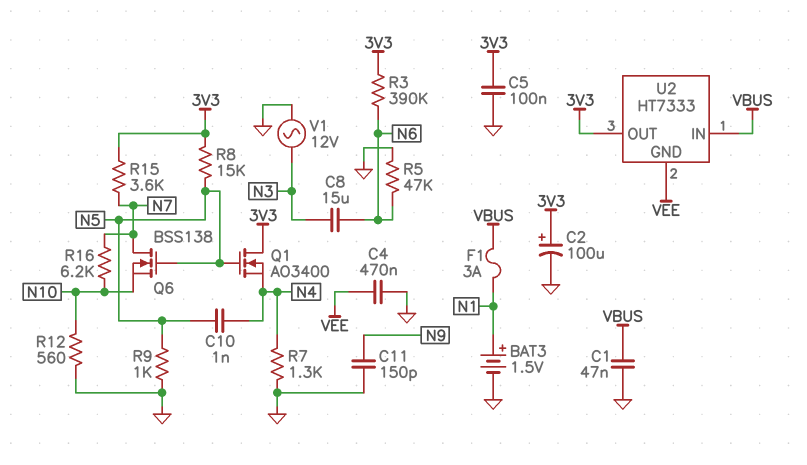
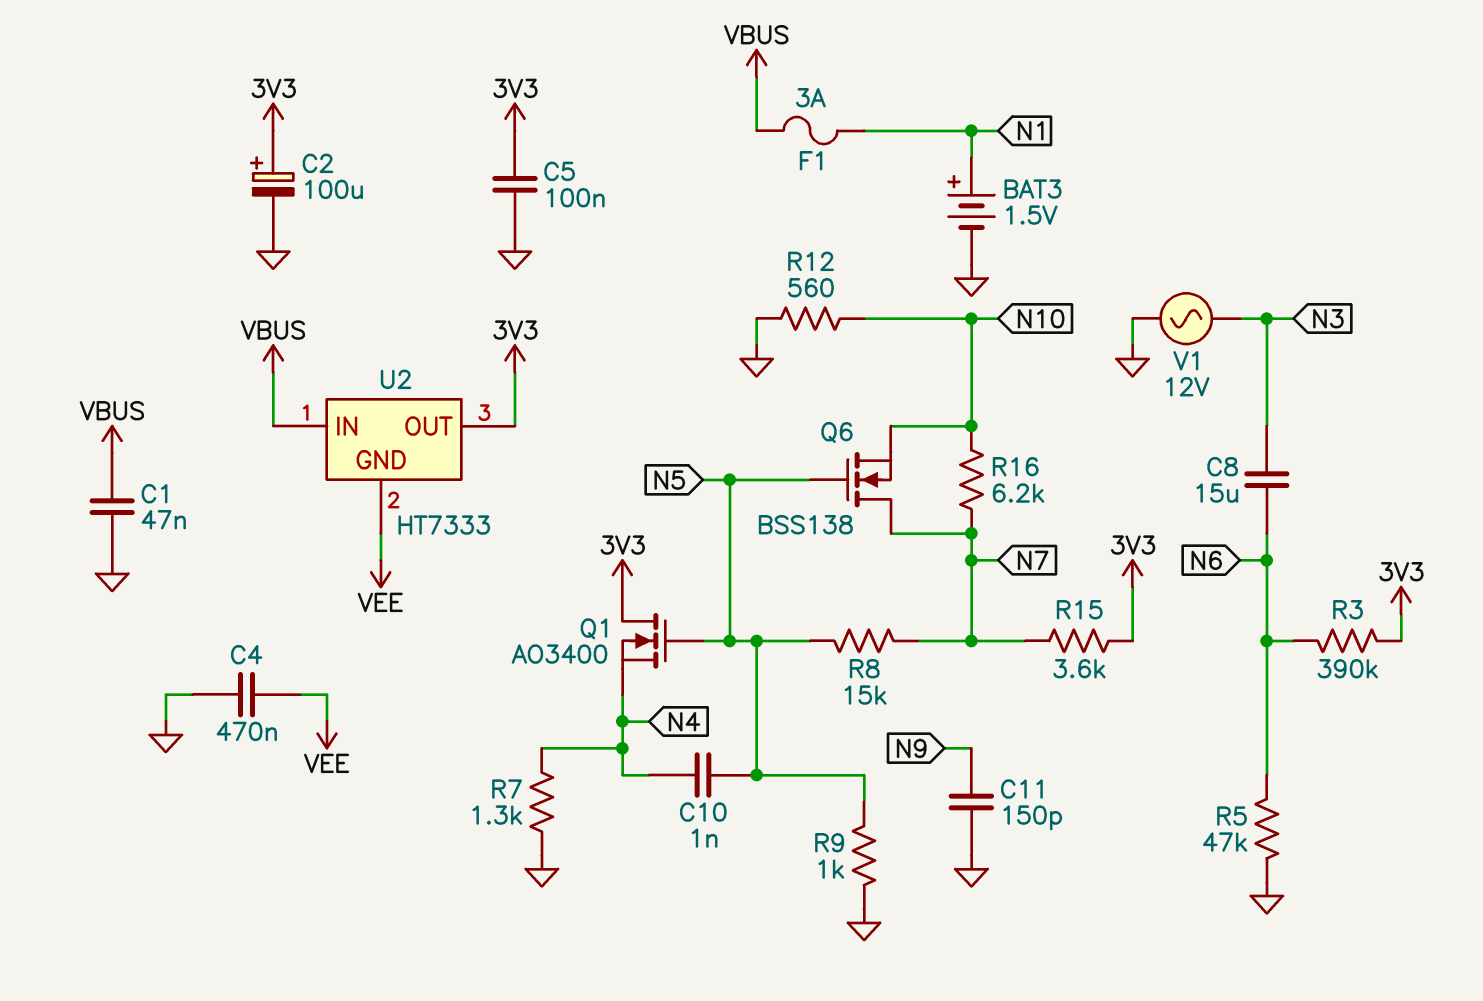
R8: 15k (3V3, N5) -> 15k (N5, N7)

